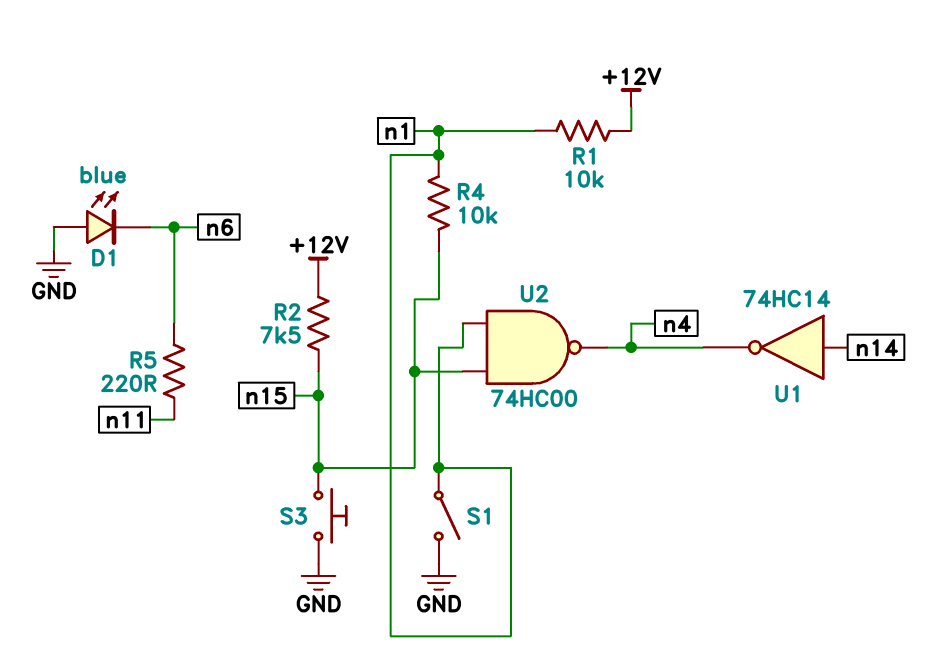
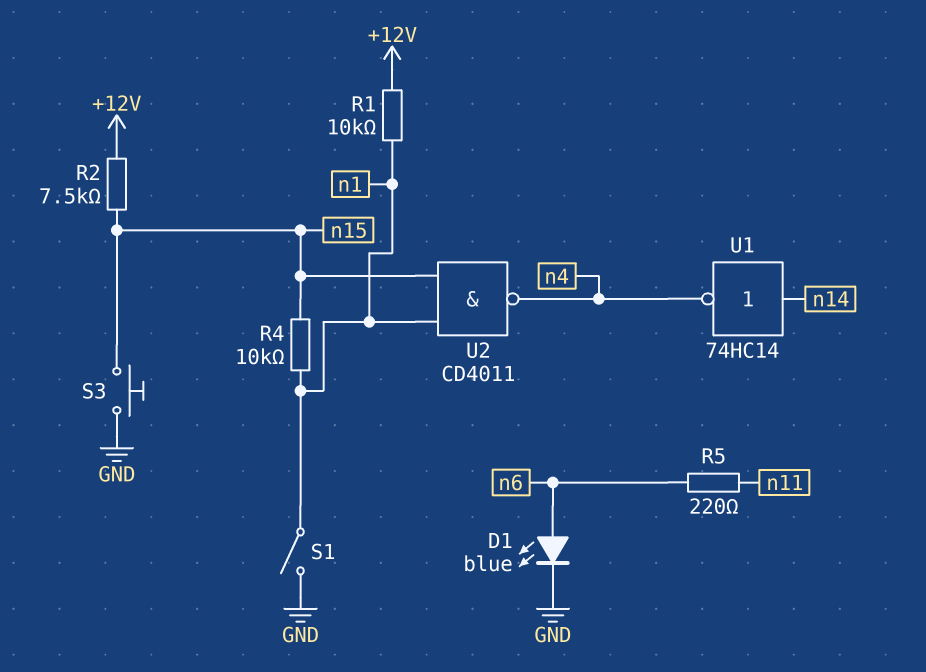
D1: LED blue (A GND, K n6) -> LED blue (A n6, K GND)
U2: NAND 74HC00 (in n1, in n15, out n4) -> NAND CD4011 (in n1, in n15, out n4)

